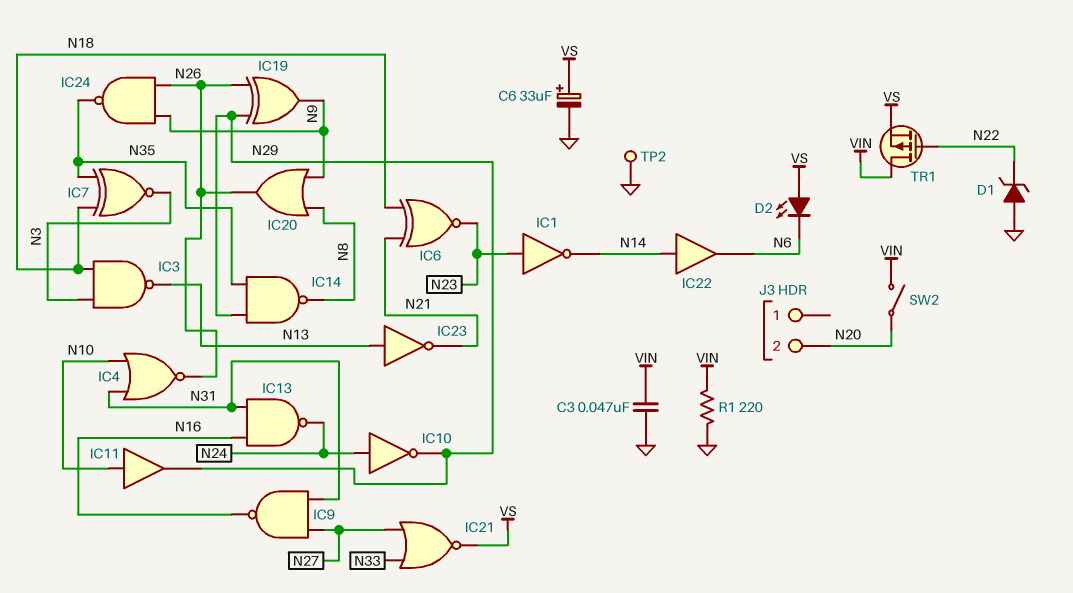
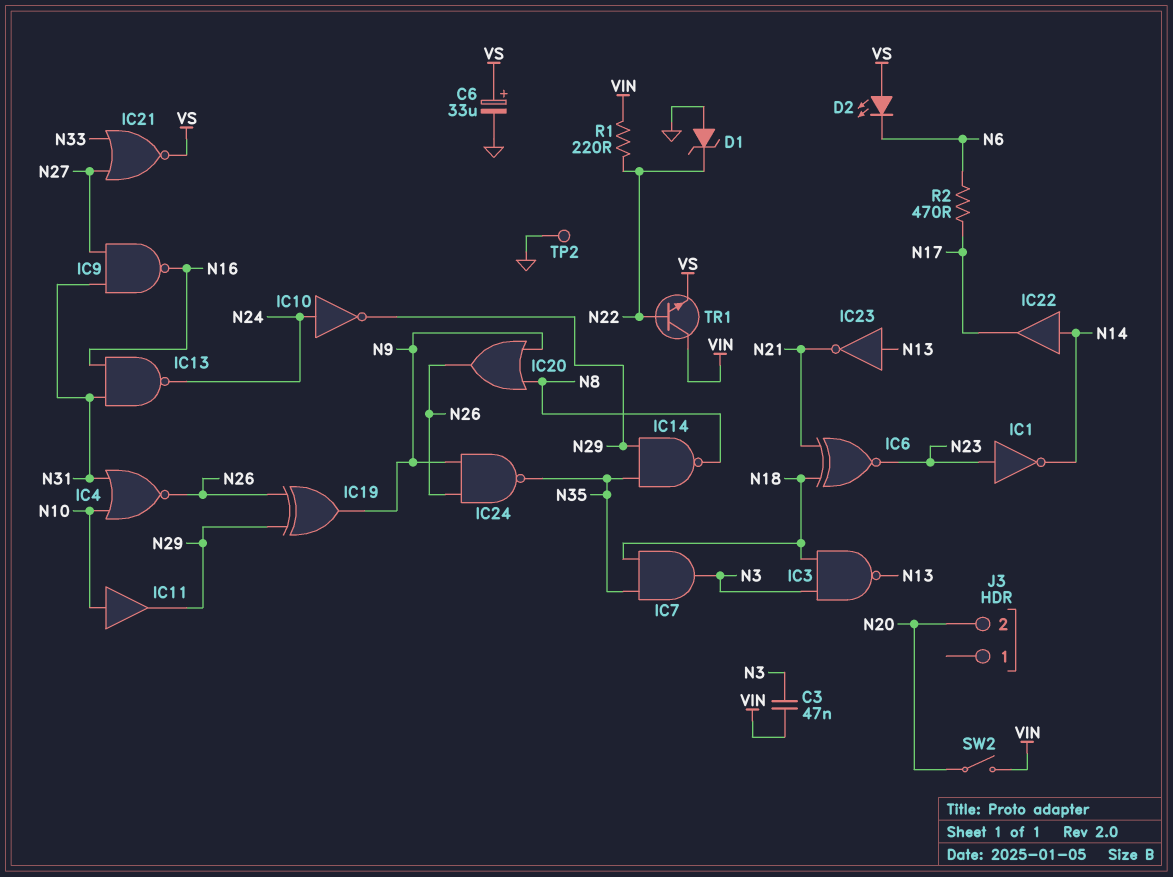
C3: 47nF (GND, VIN) -> 47nF (N3, VIN)
IC7: XNOR (in N18, in N35, out N3) -> AND (in N18, in N35, out N3)
IC22: buffer (in N14, out N6) -> buffer (in N14, out N17)
R1: 220 (GND, VIN) -> 220 (N22, VIN)
R2: none -> 470 (N6, N17)
TR1: PMOS (G N22, D VIN, S VS) -> NPN (B N22, C VIN, E VS)

